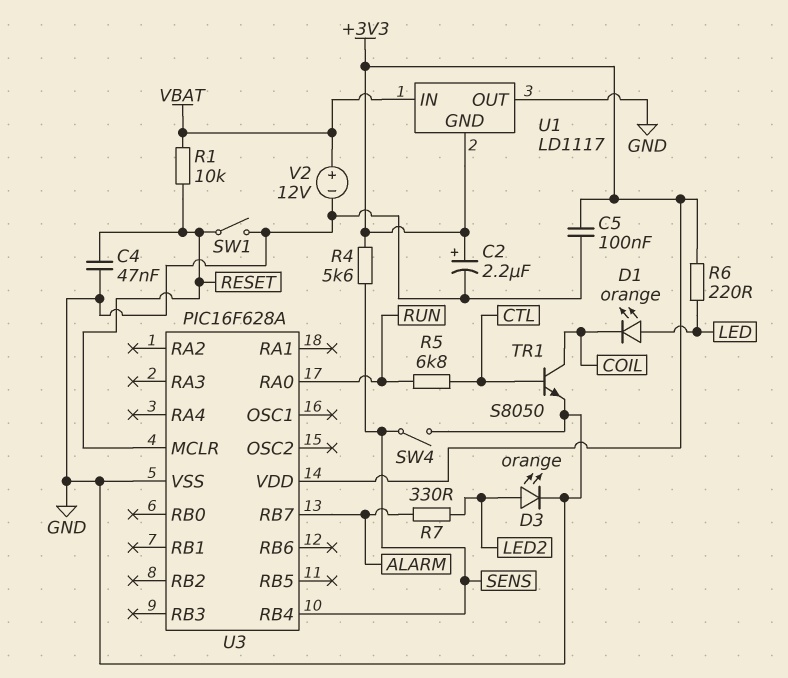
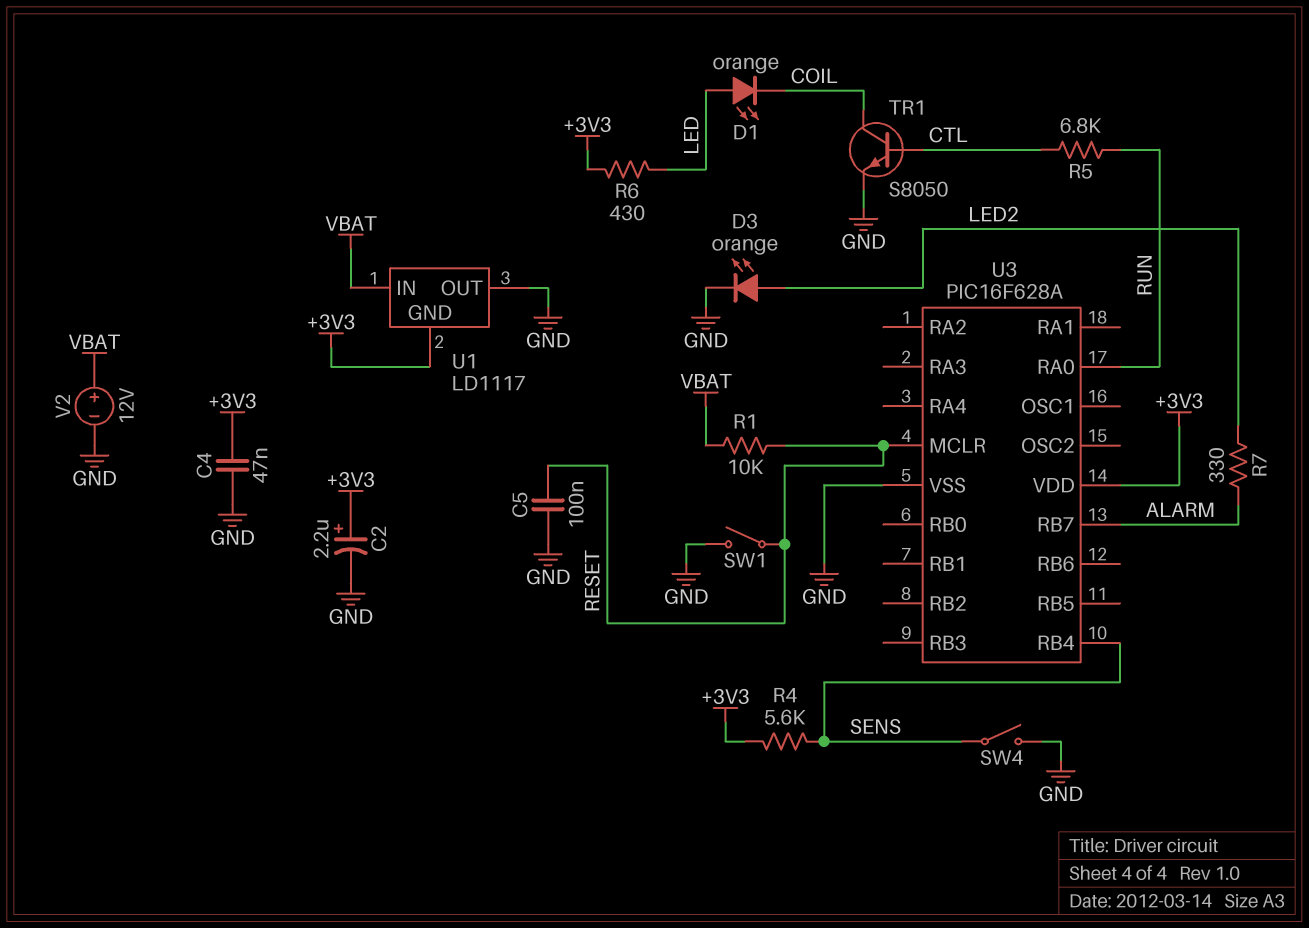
C4: 47nF (GND, RESET) -> 47nF (+3V3, GND)
C5: 100nF (+3V3, GND) -> 100nF (GND, RESET)
R6: 220 (+3V3, LED) -> 430 (+3V3, LED)

